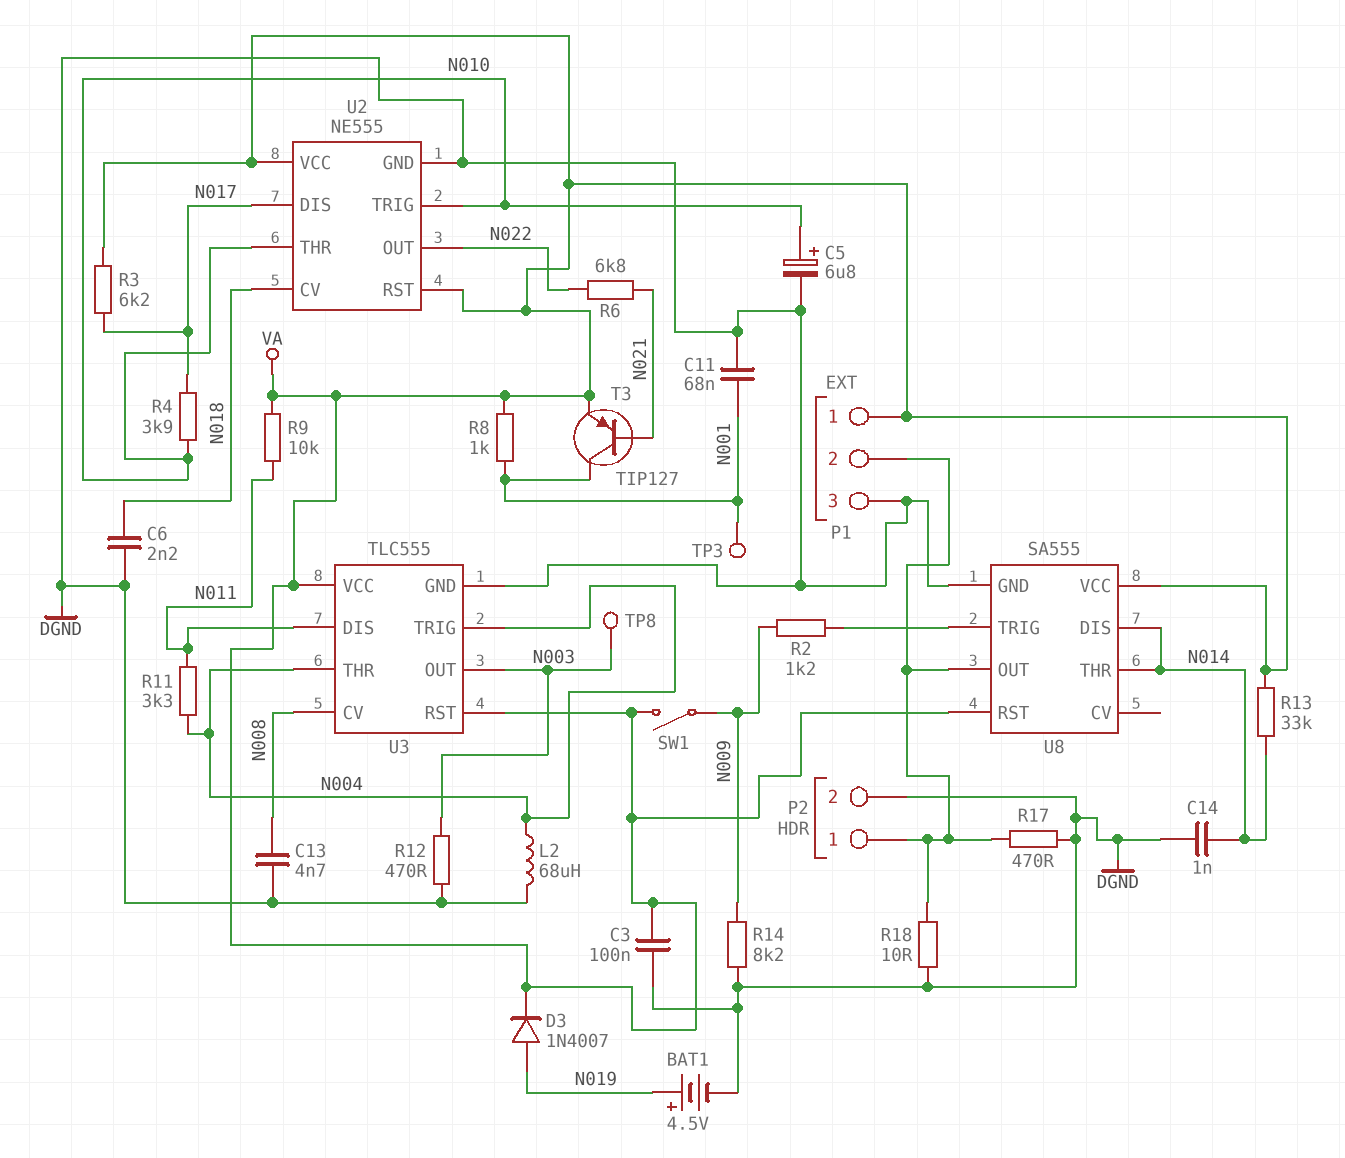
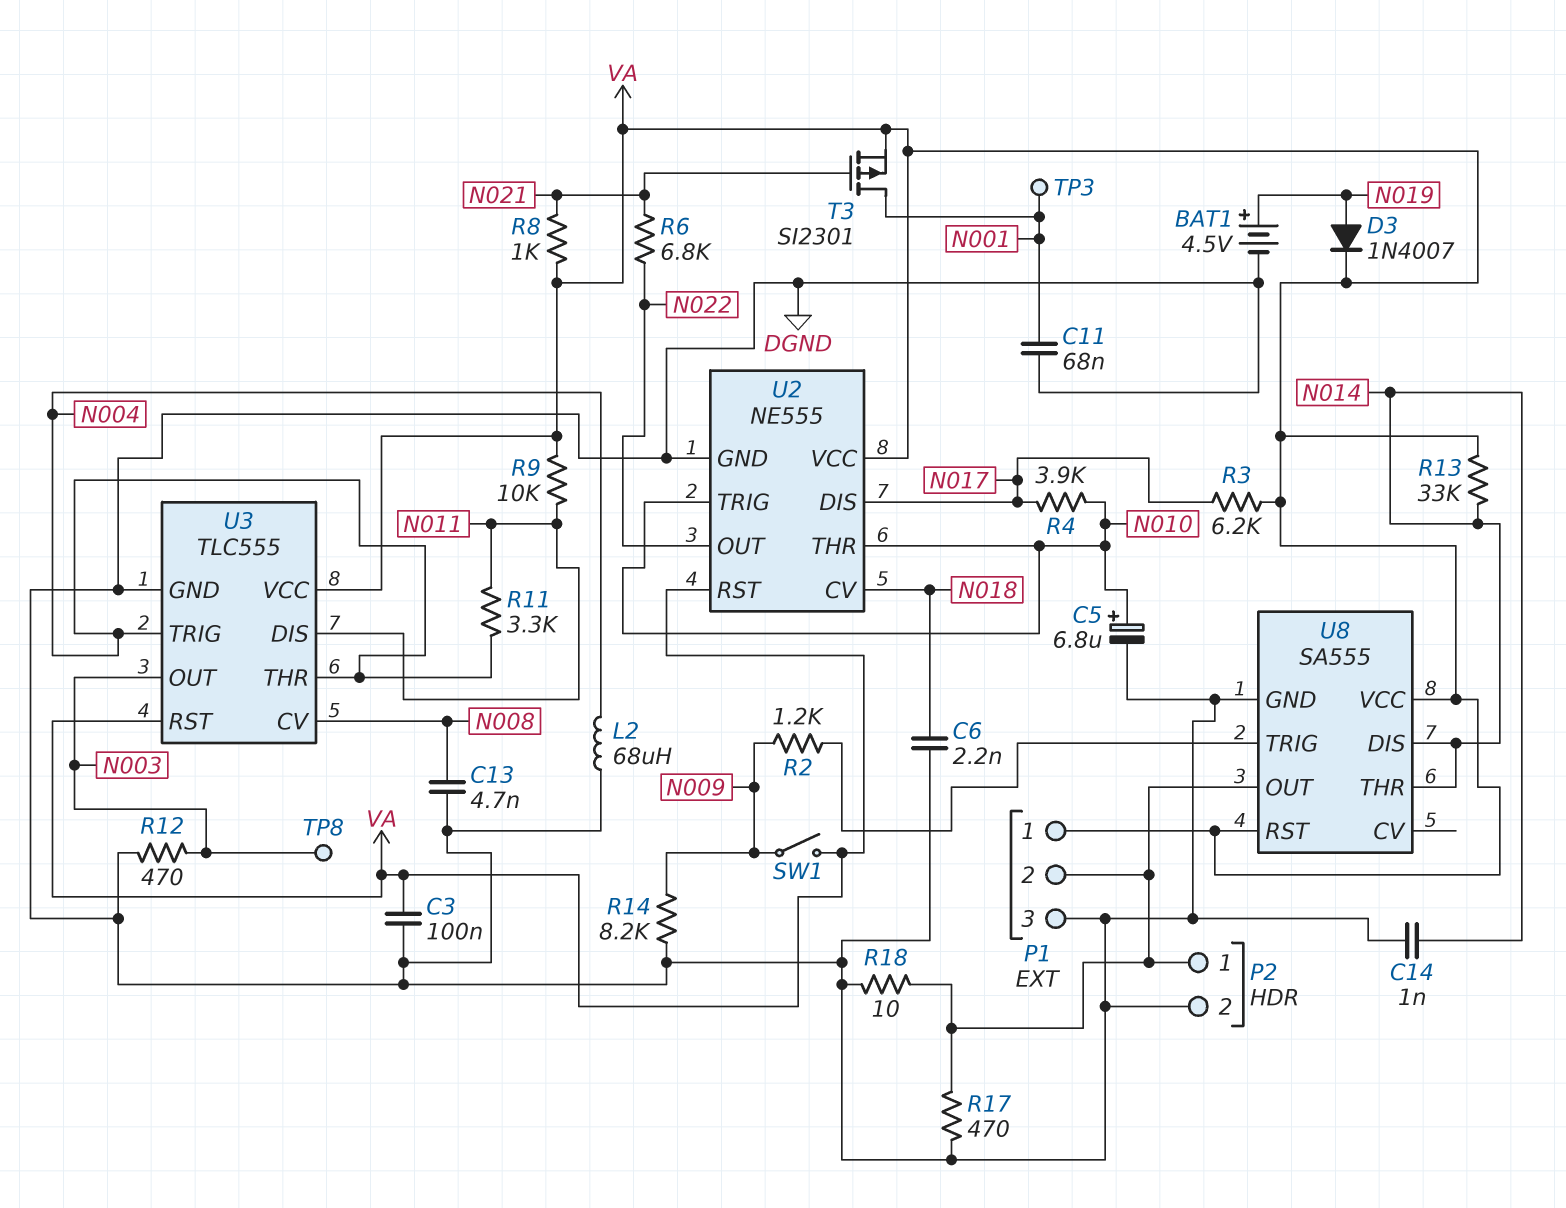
R8: 1k (N001, VA) -> 1k (N021, VA)
T3: PNP TIP127 (B N021, C N001, E VA) -> PMOS SI2301 (G N021, D N001, S VA)

